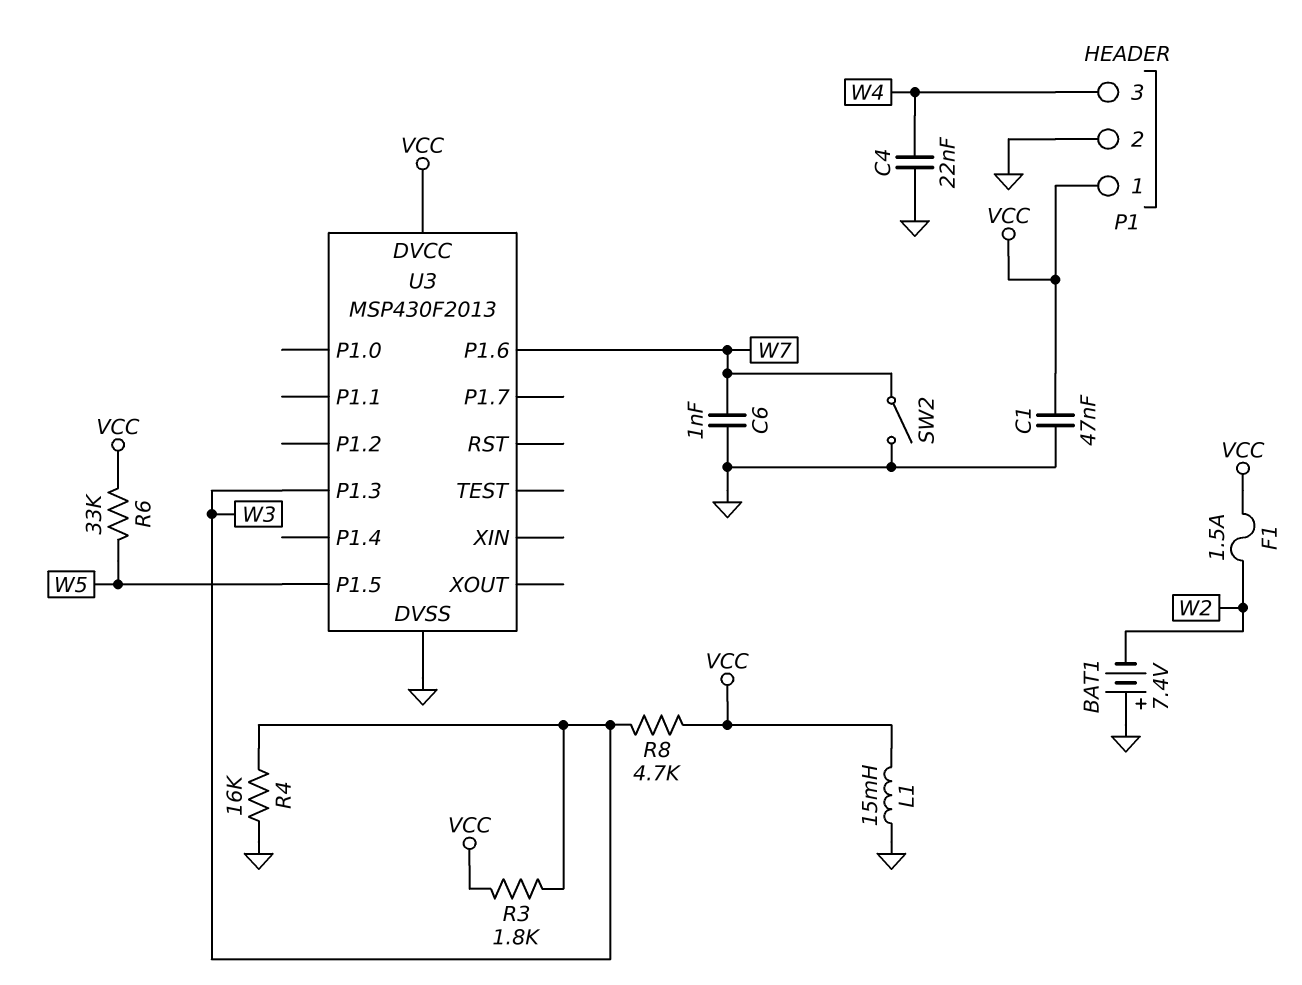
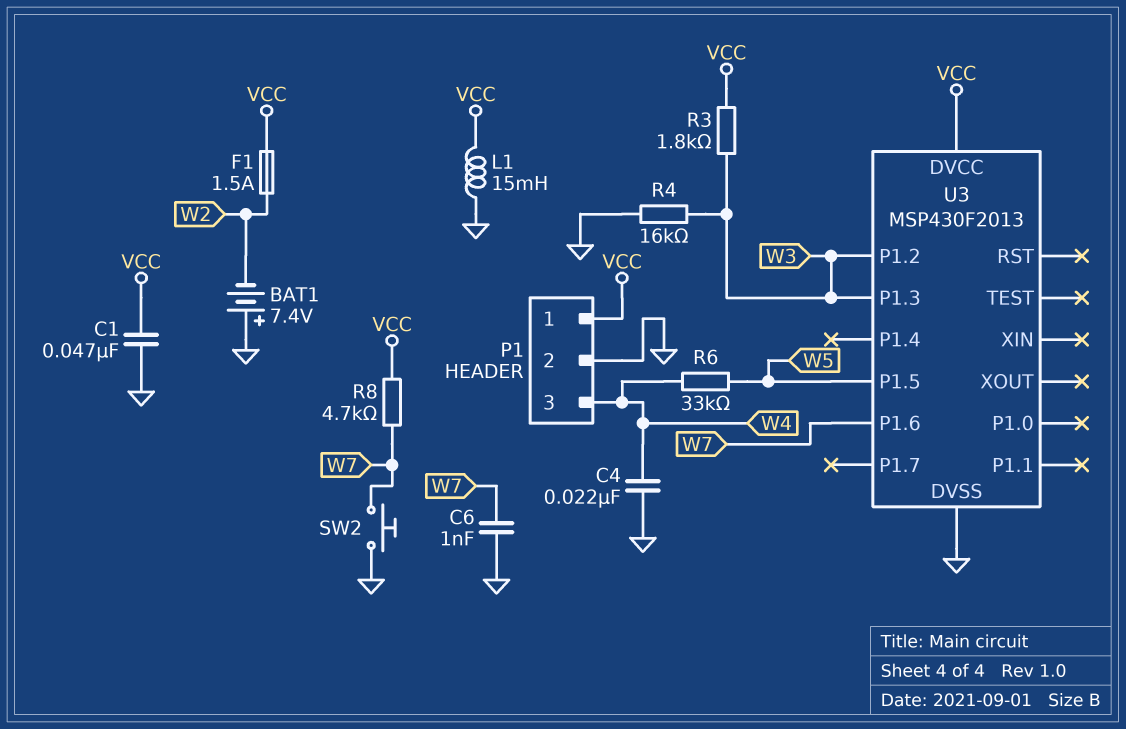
R6: 33k (VCC, W5) -> 33k (W4, W5)
R8: 4.7k (VCC, W3) -> 4.7k (VCC, W7)
SW2: switch (GND, W7) -> button (GND, W7)
U3 pin P1.2: none -> W3

